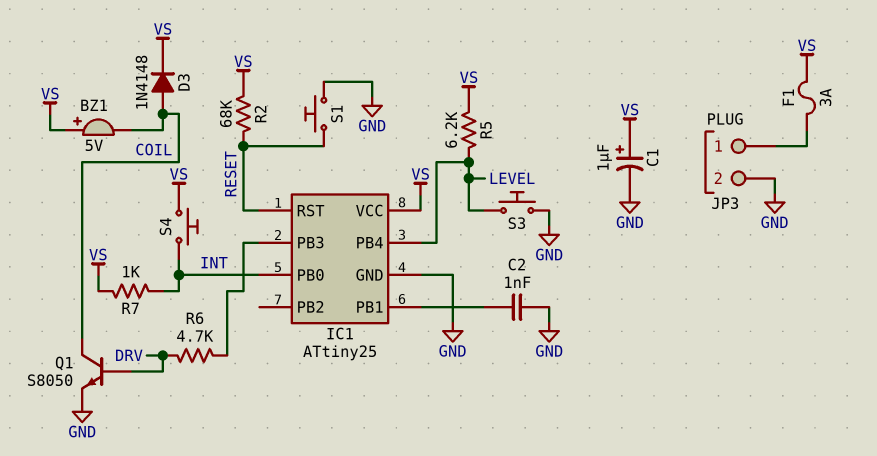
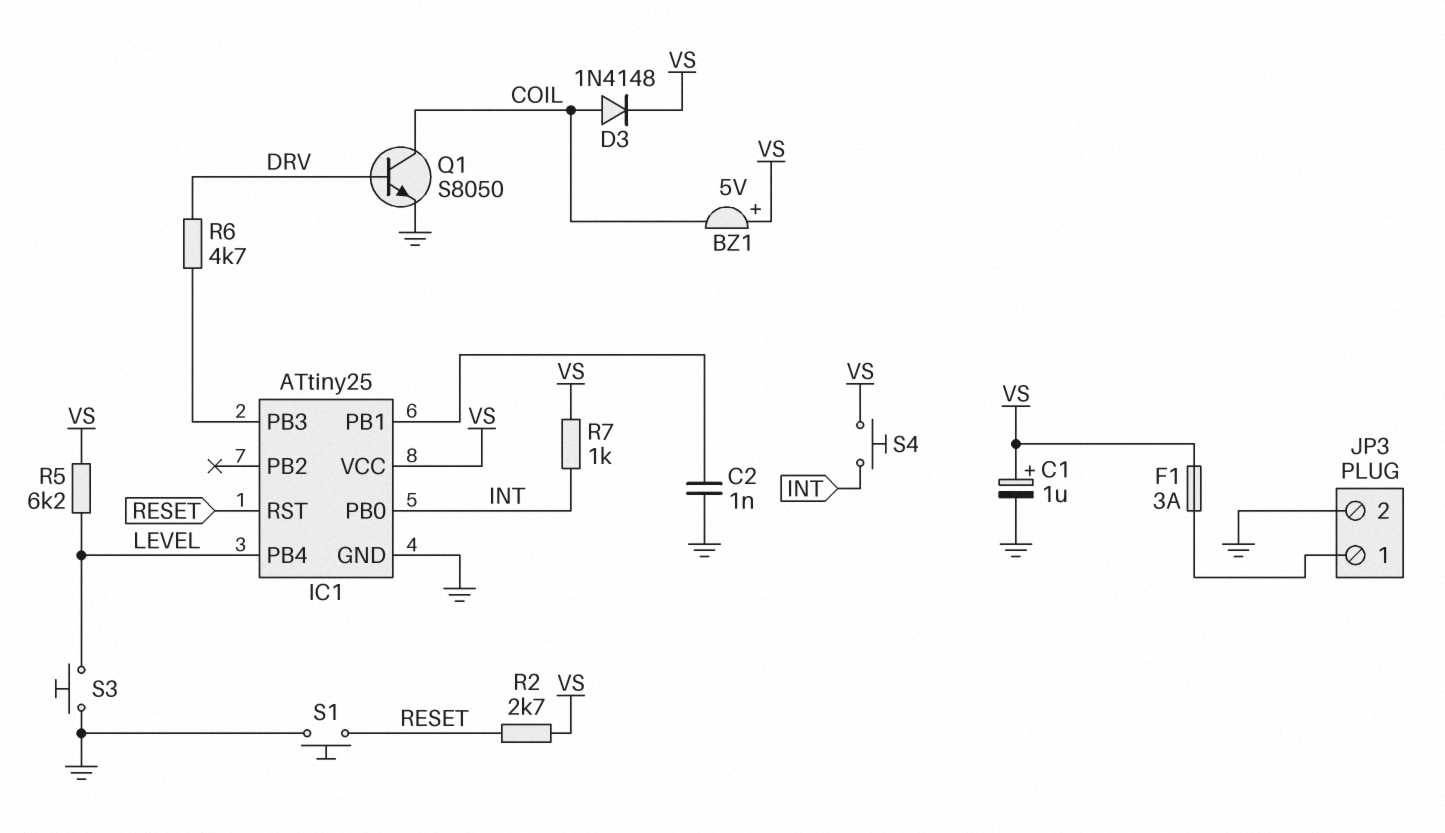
R2: 68k (RESET, VS) -> 2.7k (RESET, VS)

